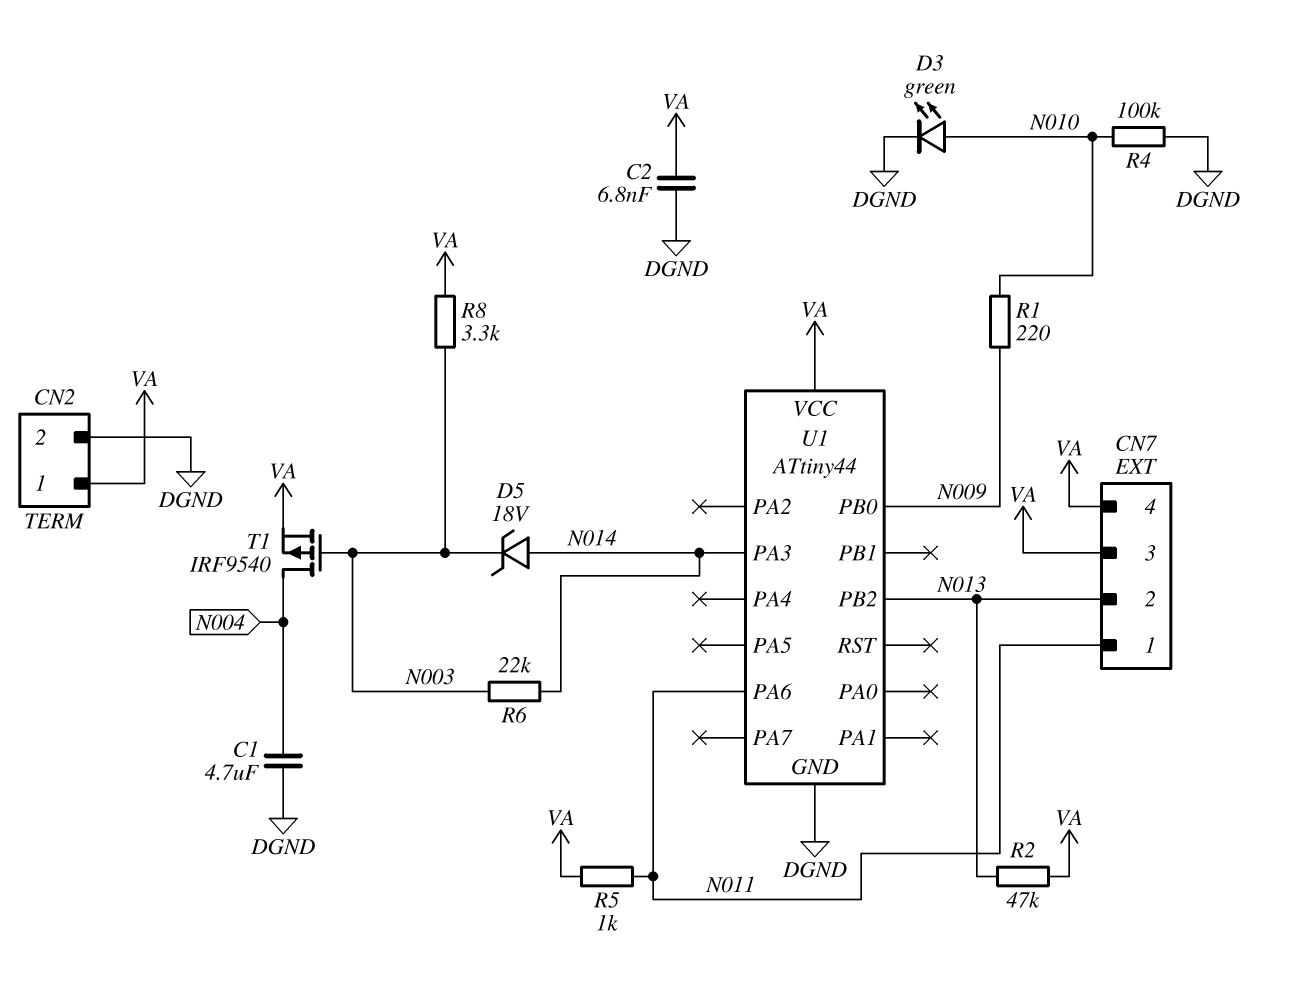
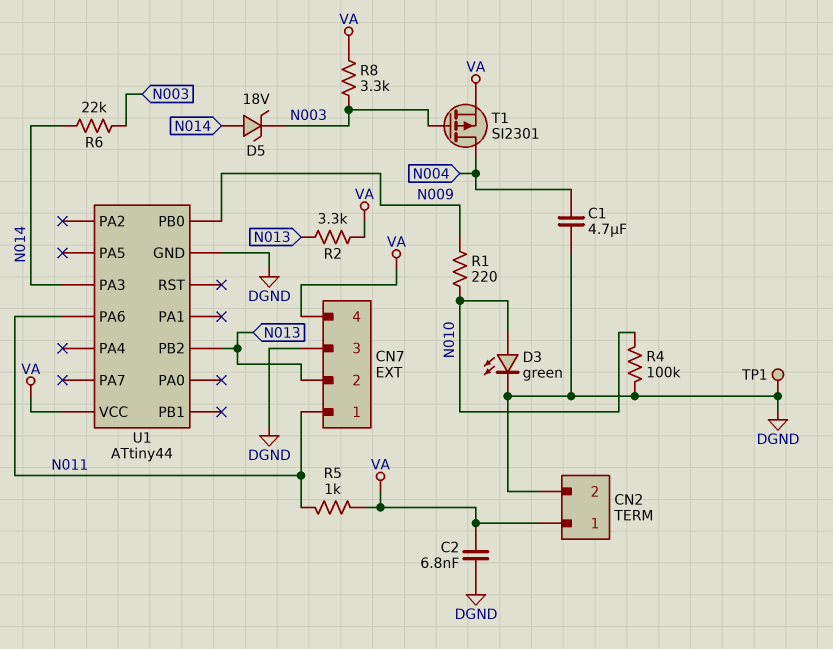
CN7 pin 3: VA -> DGND
R2: 47k (N013, VA) -> 3.3k (N013, VA)
T1: PMOS IRF9540 (G N003, D N004, S VA) -> PMOS SI2301 (G N003, D N004, S VA)
TP1: none -> test point (DGND)

